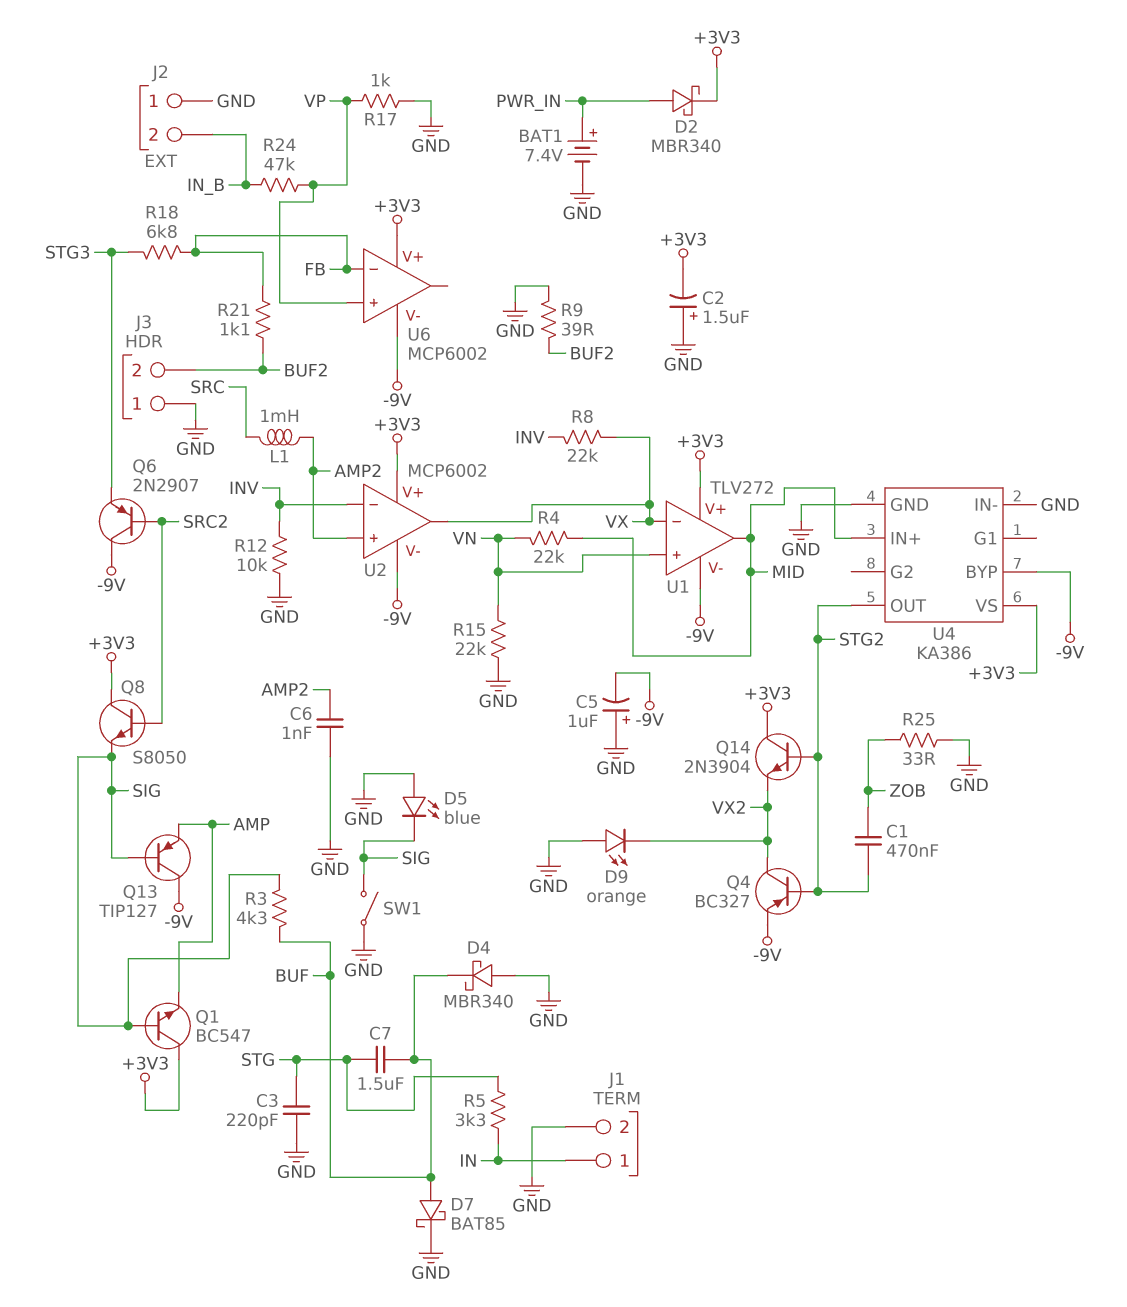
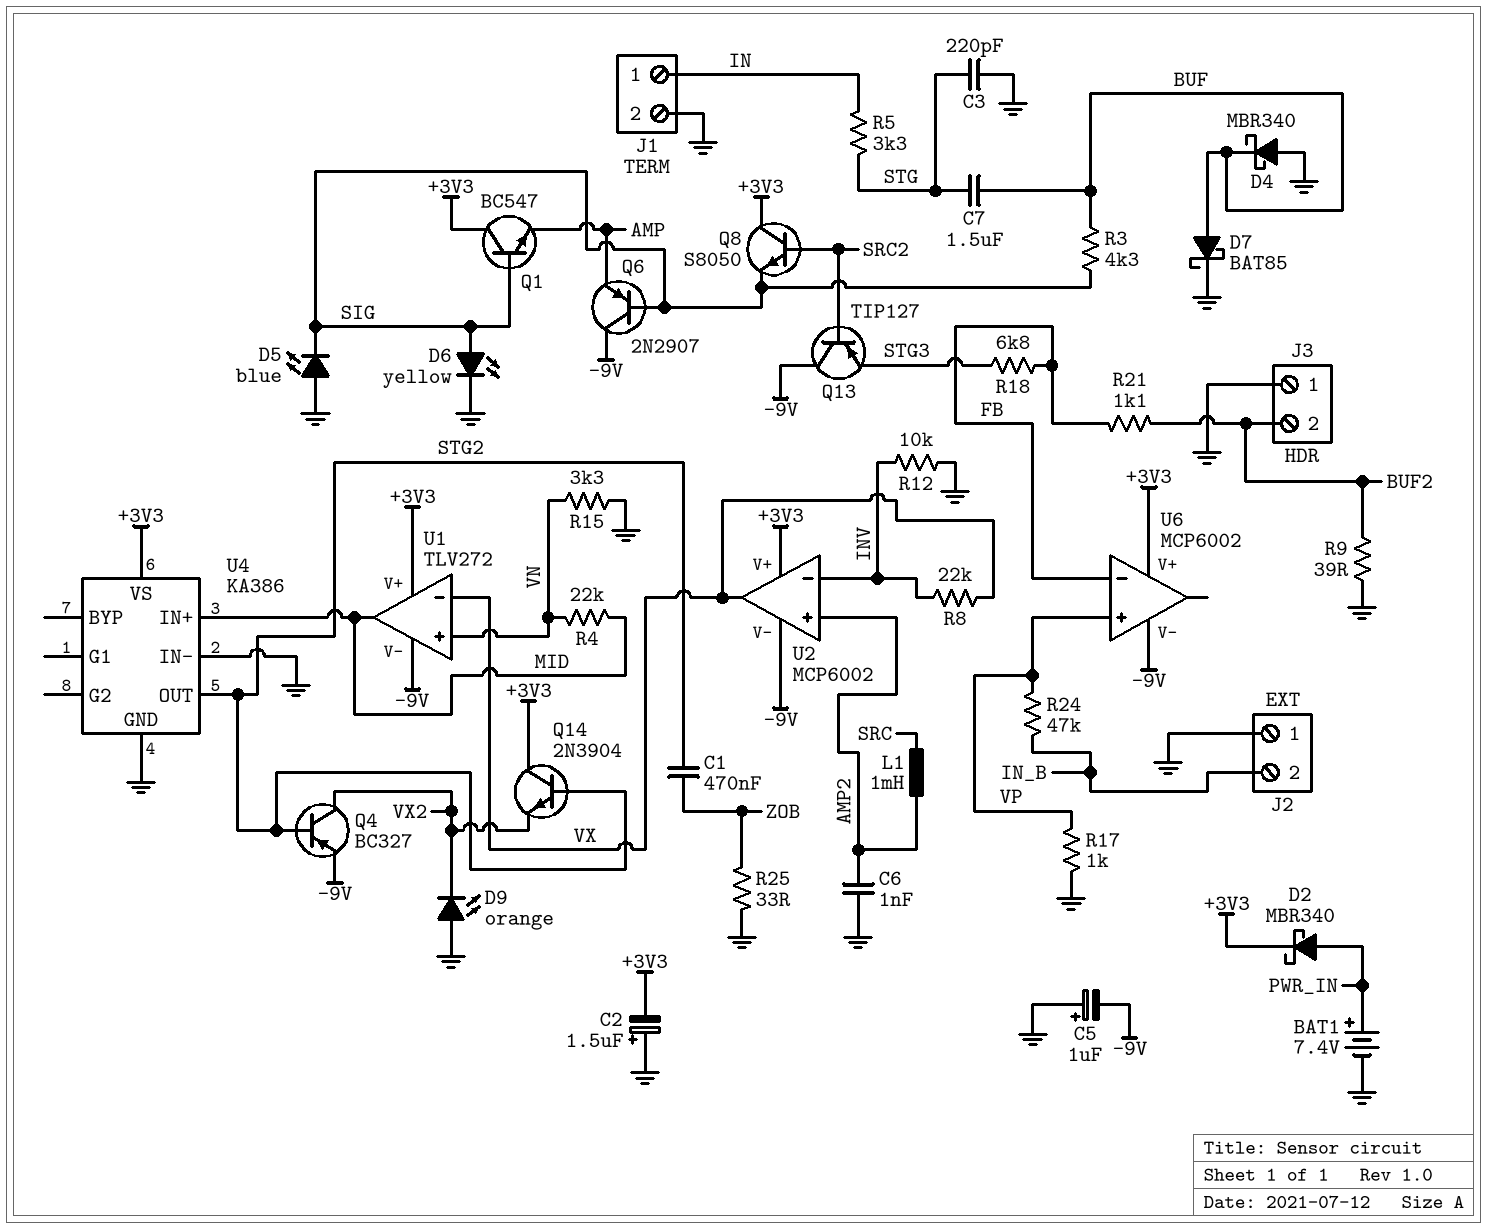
D6: none -> LED yellow (A SIG, K GND)
Q6: PNP 2N2907 (B SRC2, C -9V, E STG3) -> PNP 2N2907 (B SIG, C -9V, E AMP)
Q13: PNP TIP127 (B SIG, C -9V, E AMP) -> PNP TIP127 (B SRC2, C -9V, E STG3)
R15: 22k (GND, VN) -> 3.3k (GND, VN)
SW1: switch (GND, SIG) -> none
U4 pin BYP: -9V -> none

